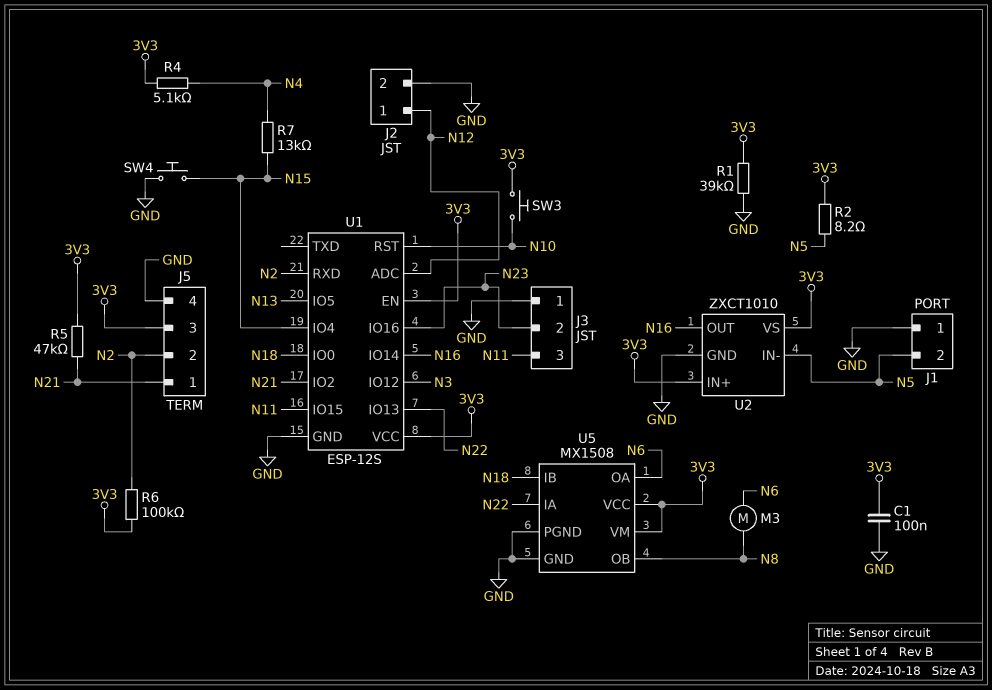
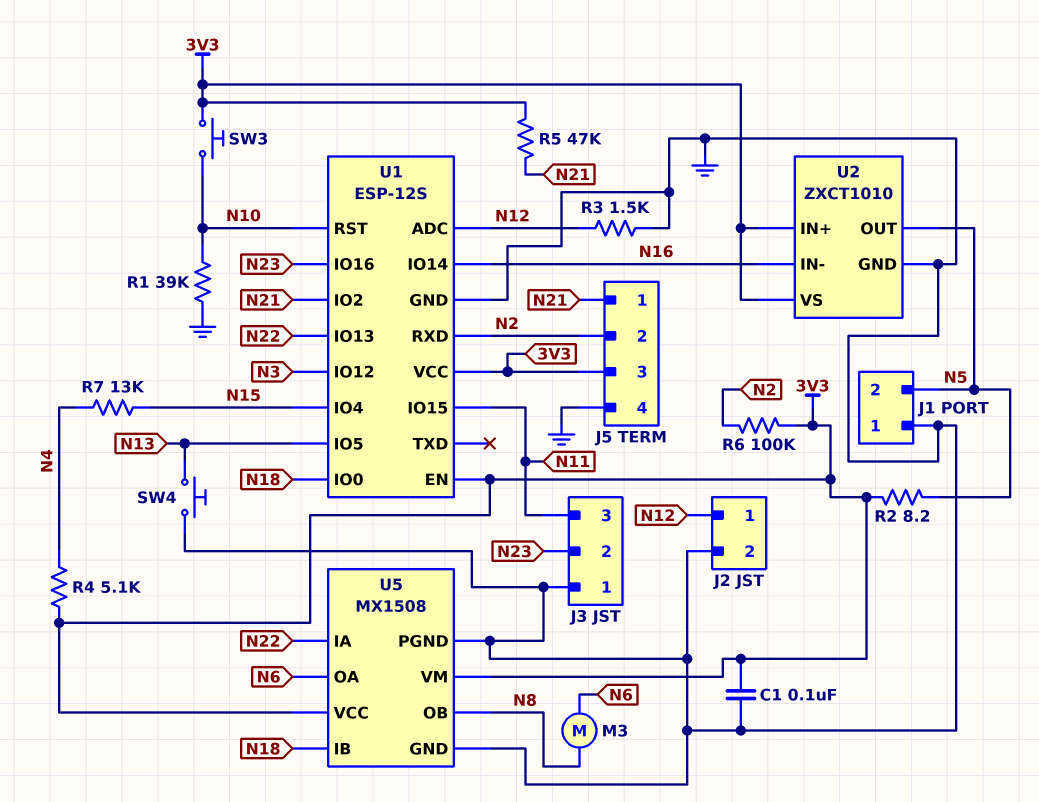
R1: 39k (3V3, GND) -> 39k (GND, N10)
R3: none -> 1.5k (GND, N12)
SW4: button (GND, N15) -> button (GND, N13)
U2 pin IN-: N5 -> N16
U2 pin OUT: N16 -> N5

